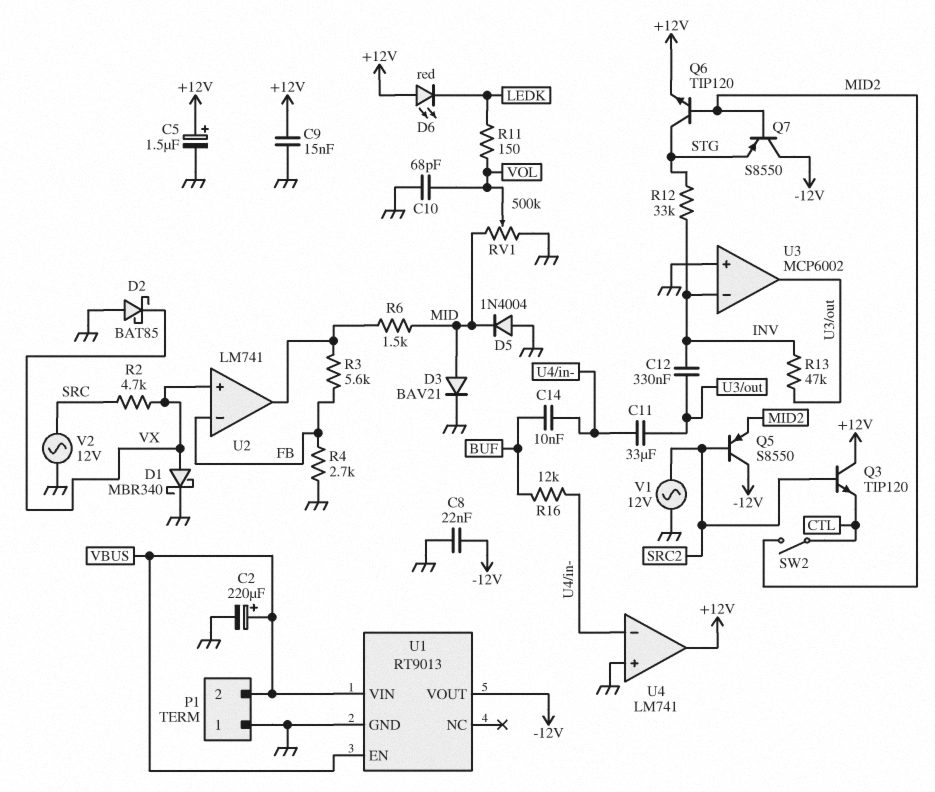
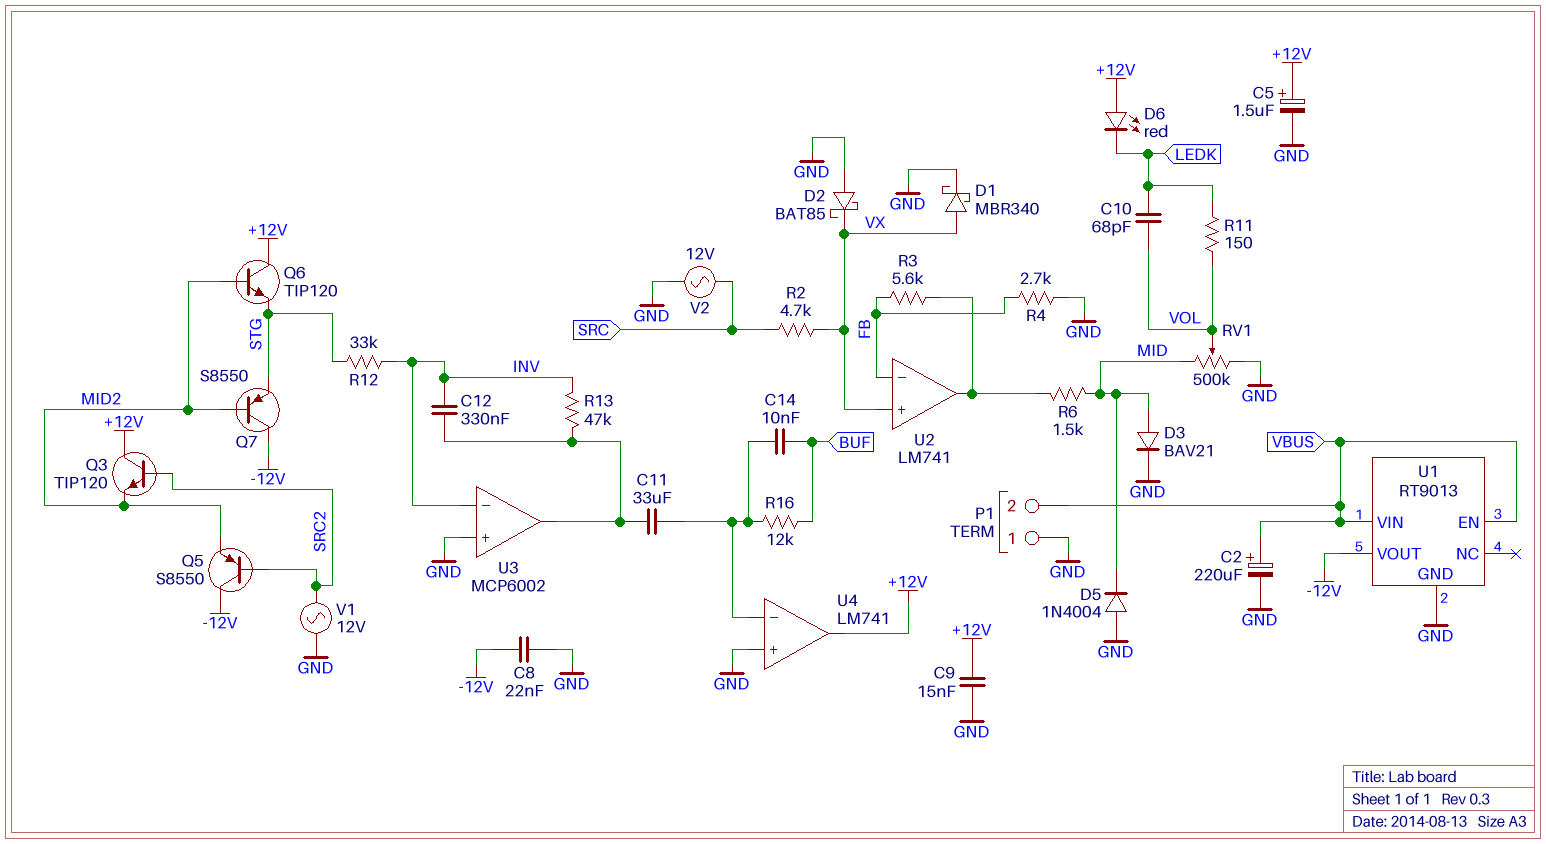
C10: 68pF (GND, VOL) -> 68pF (LEDK, VOL)
Q3: NPN TIP120 (B SRC2, C +12V, E CTL) -> NPN TIP120 (B SRC2, C +12V, E MID2)
Q6: NPN TIP120 (B MID2, C STG, E +12V) -> NPN TIP120 (B MID2, C +12V, E STG)
SW2: switch (CTL, MID2) -> none

